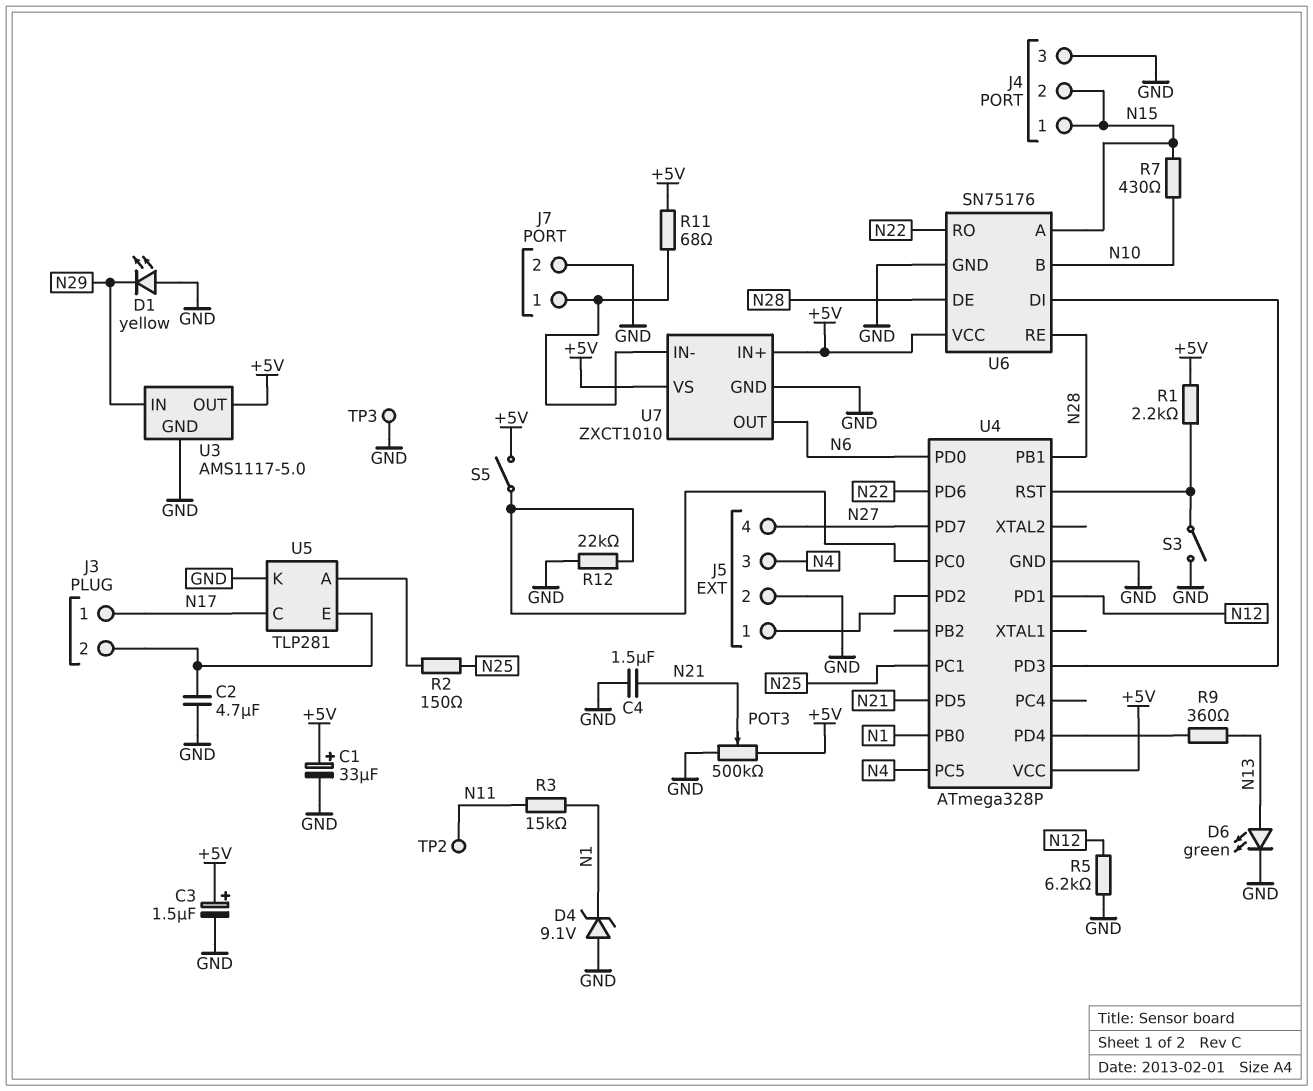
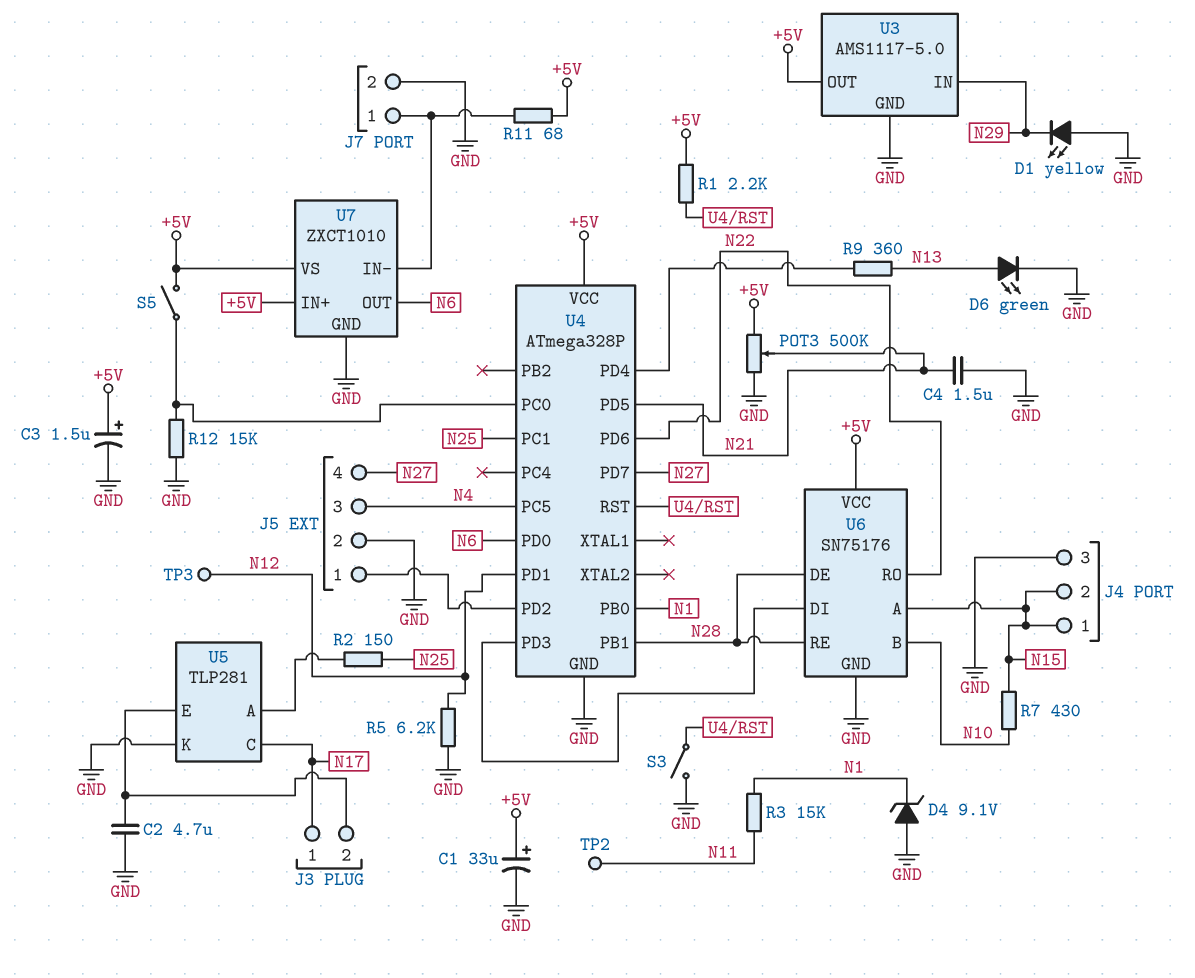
R12: 22k (GND, U4/PC0) -> 15k (GND, U4/PC0)
TP3: test point (GND) -> test point (N12)

